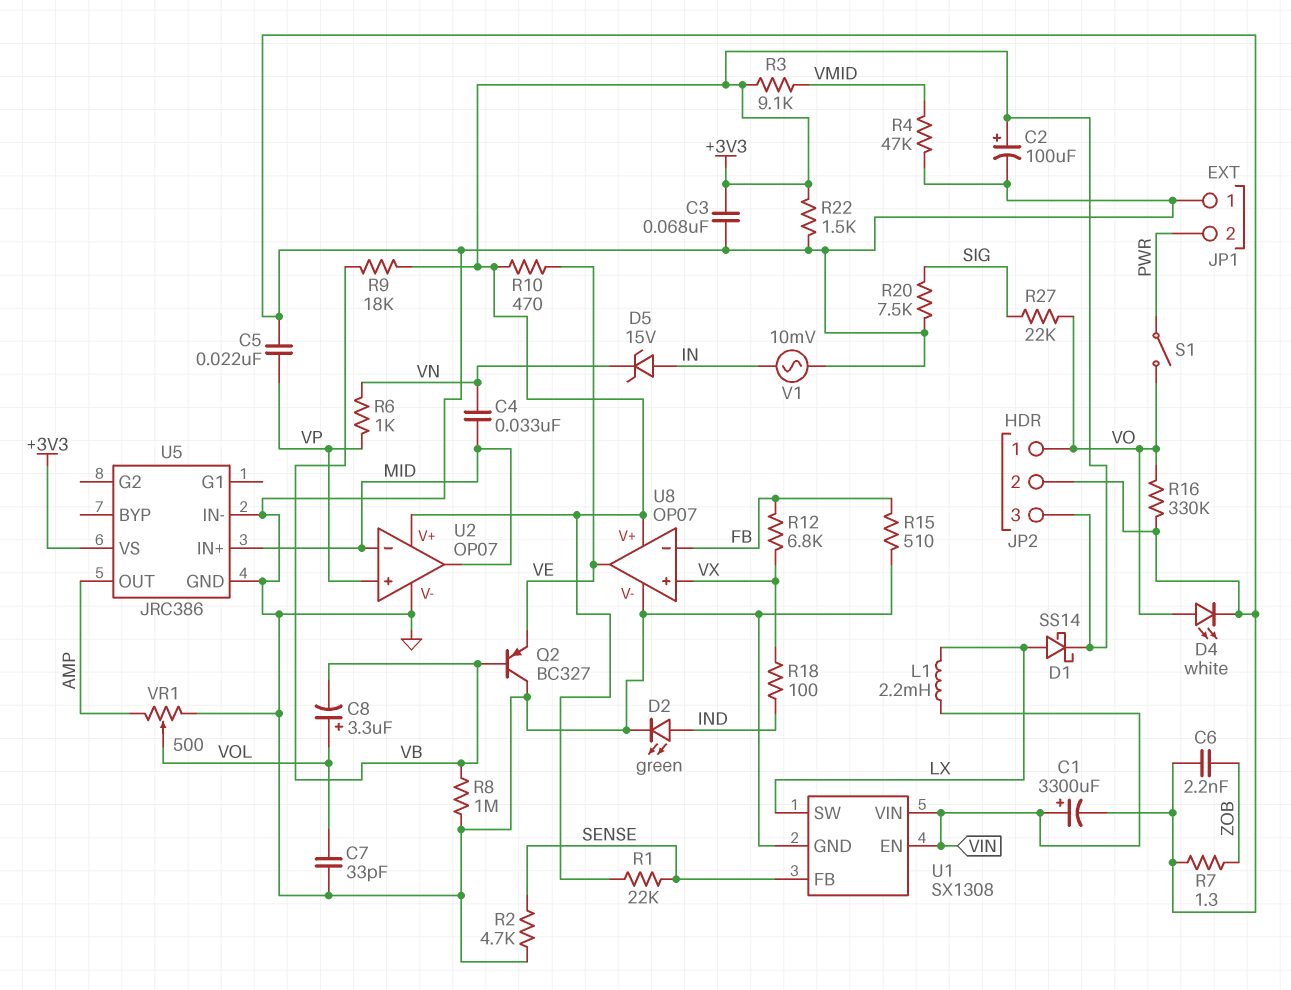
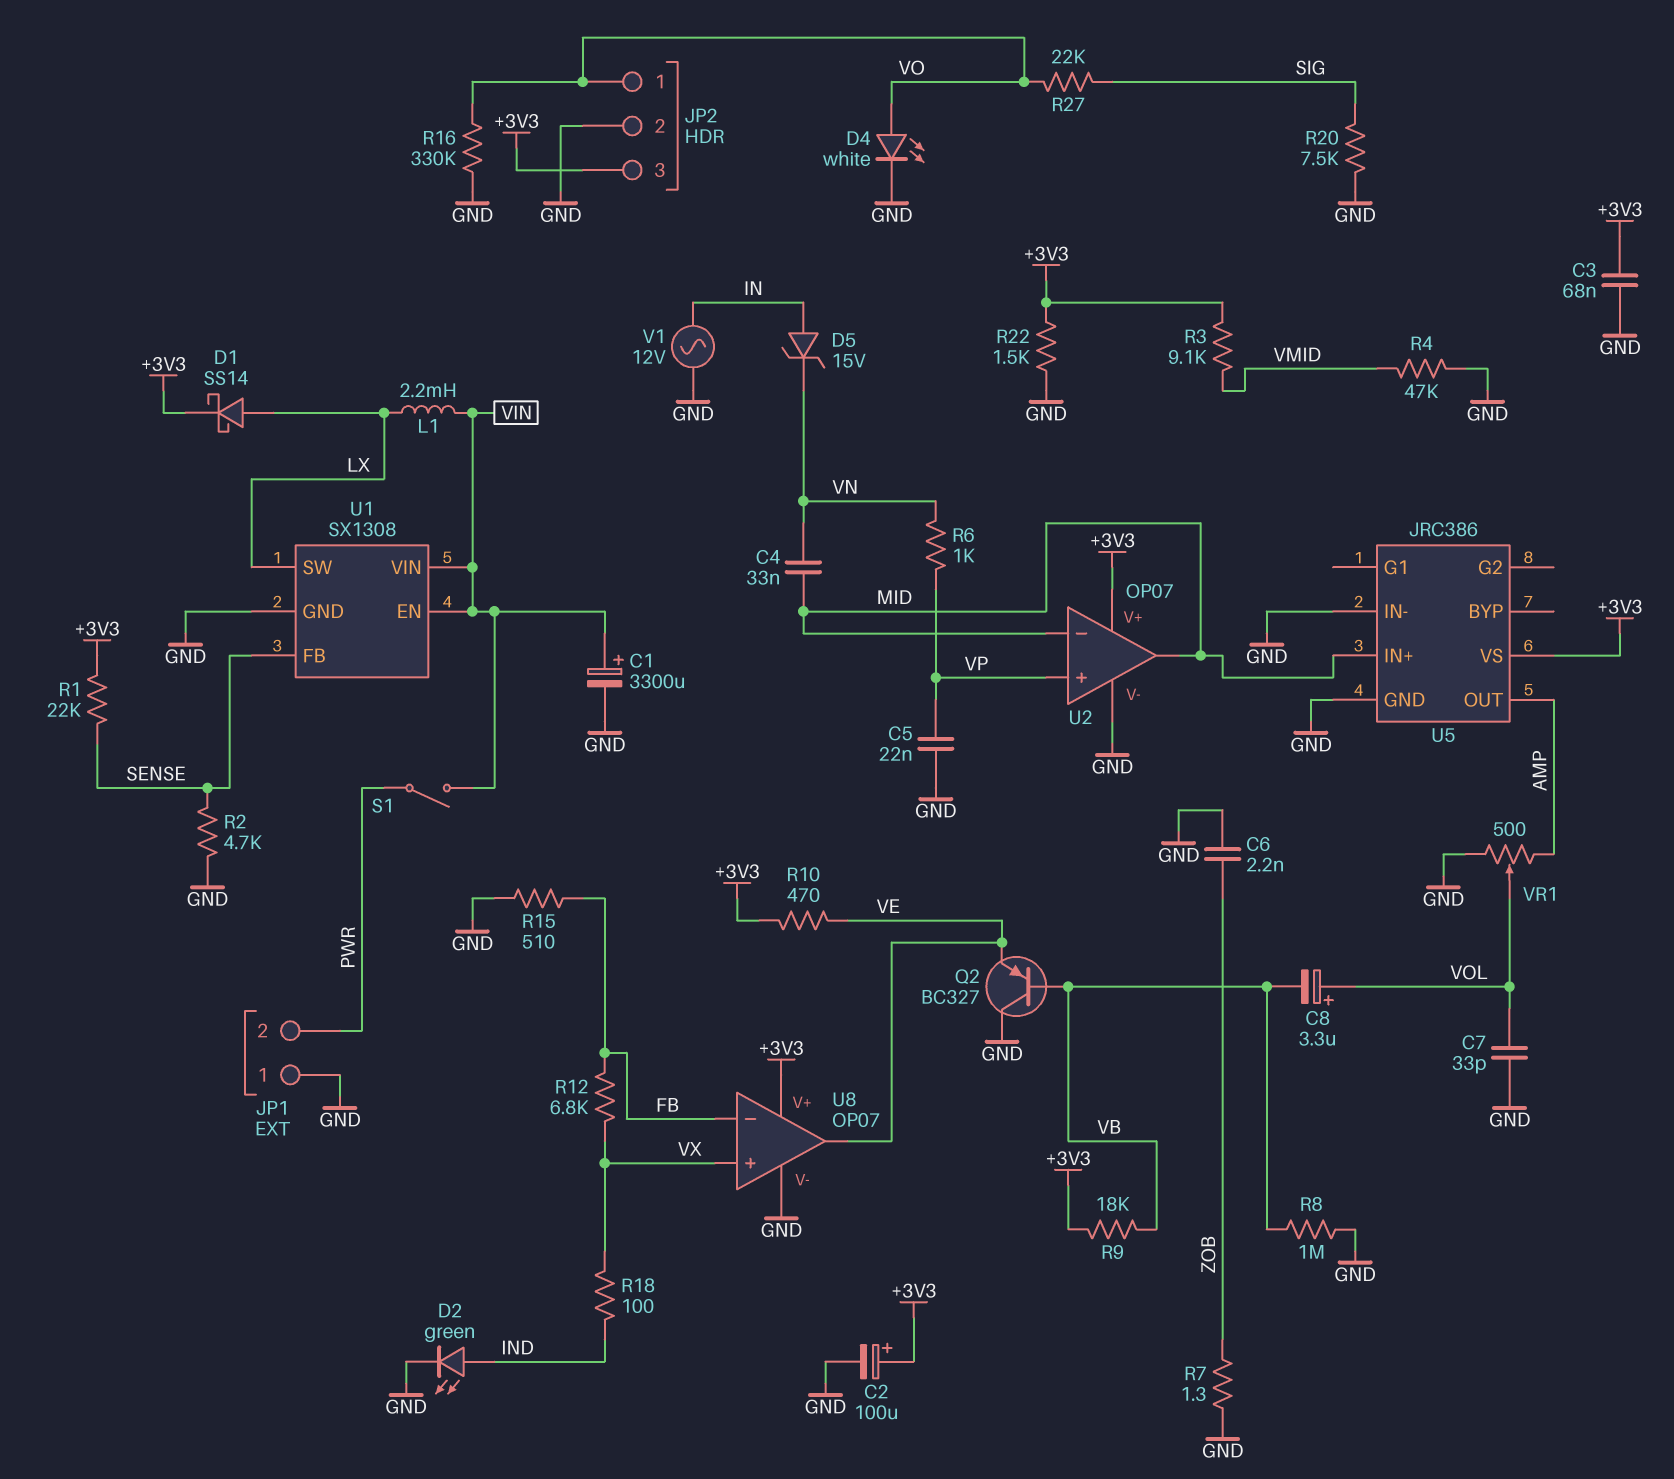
S1: switch (PWR, VO) -> switch (PWR, VIN)
V1: AC 10mV (GND, IN) -> AC 12V (GND, IN)

